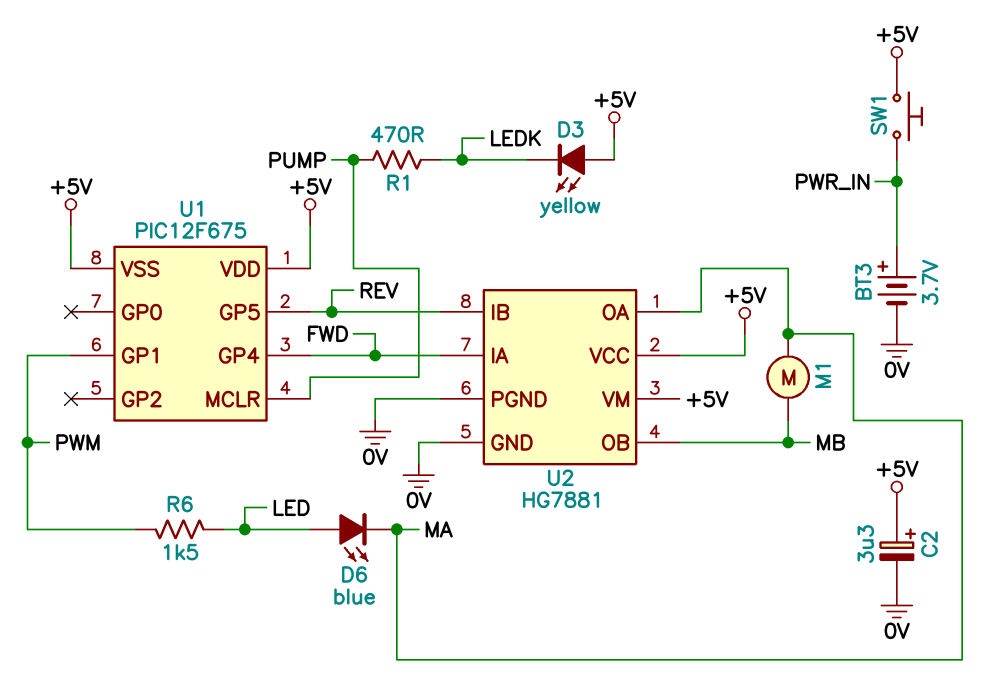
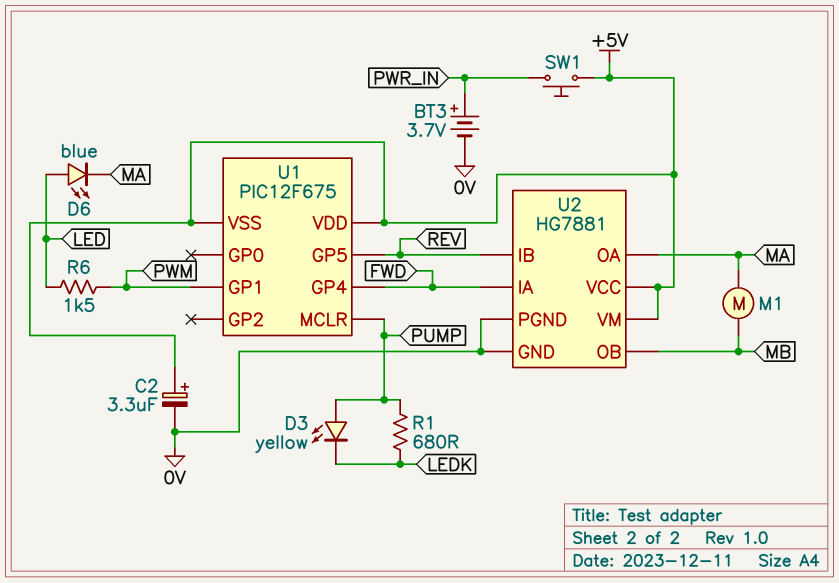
D3: LED yellow (A +5V, K LEDK) -> LED yellow (A PUMP, K LEDK)
R1: 470 (LEDK, PUMP) -> 680 (LEDK, PUMP)

